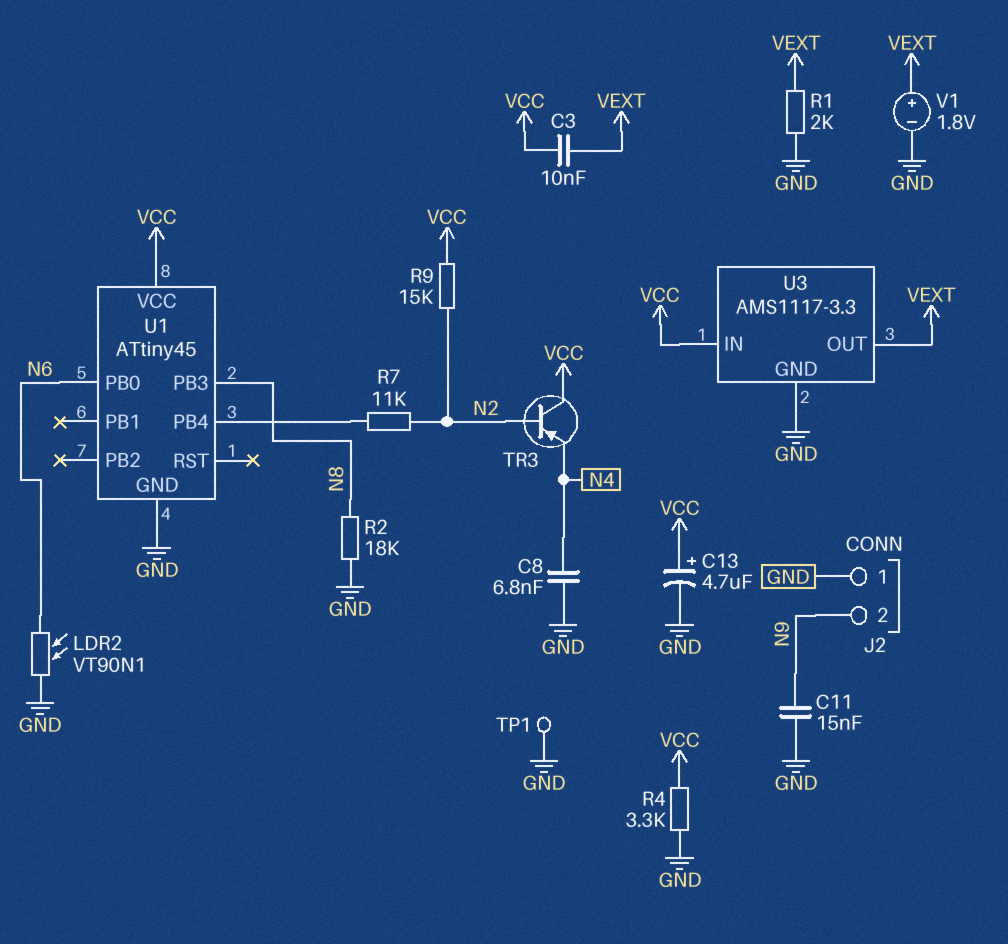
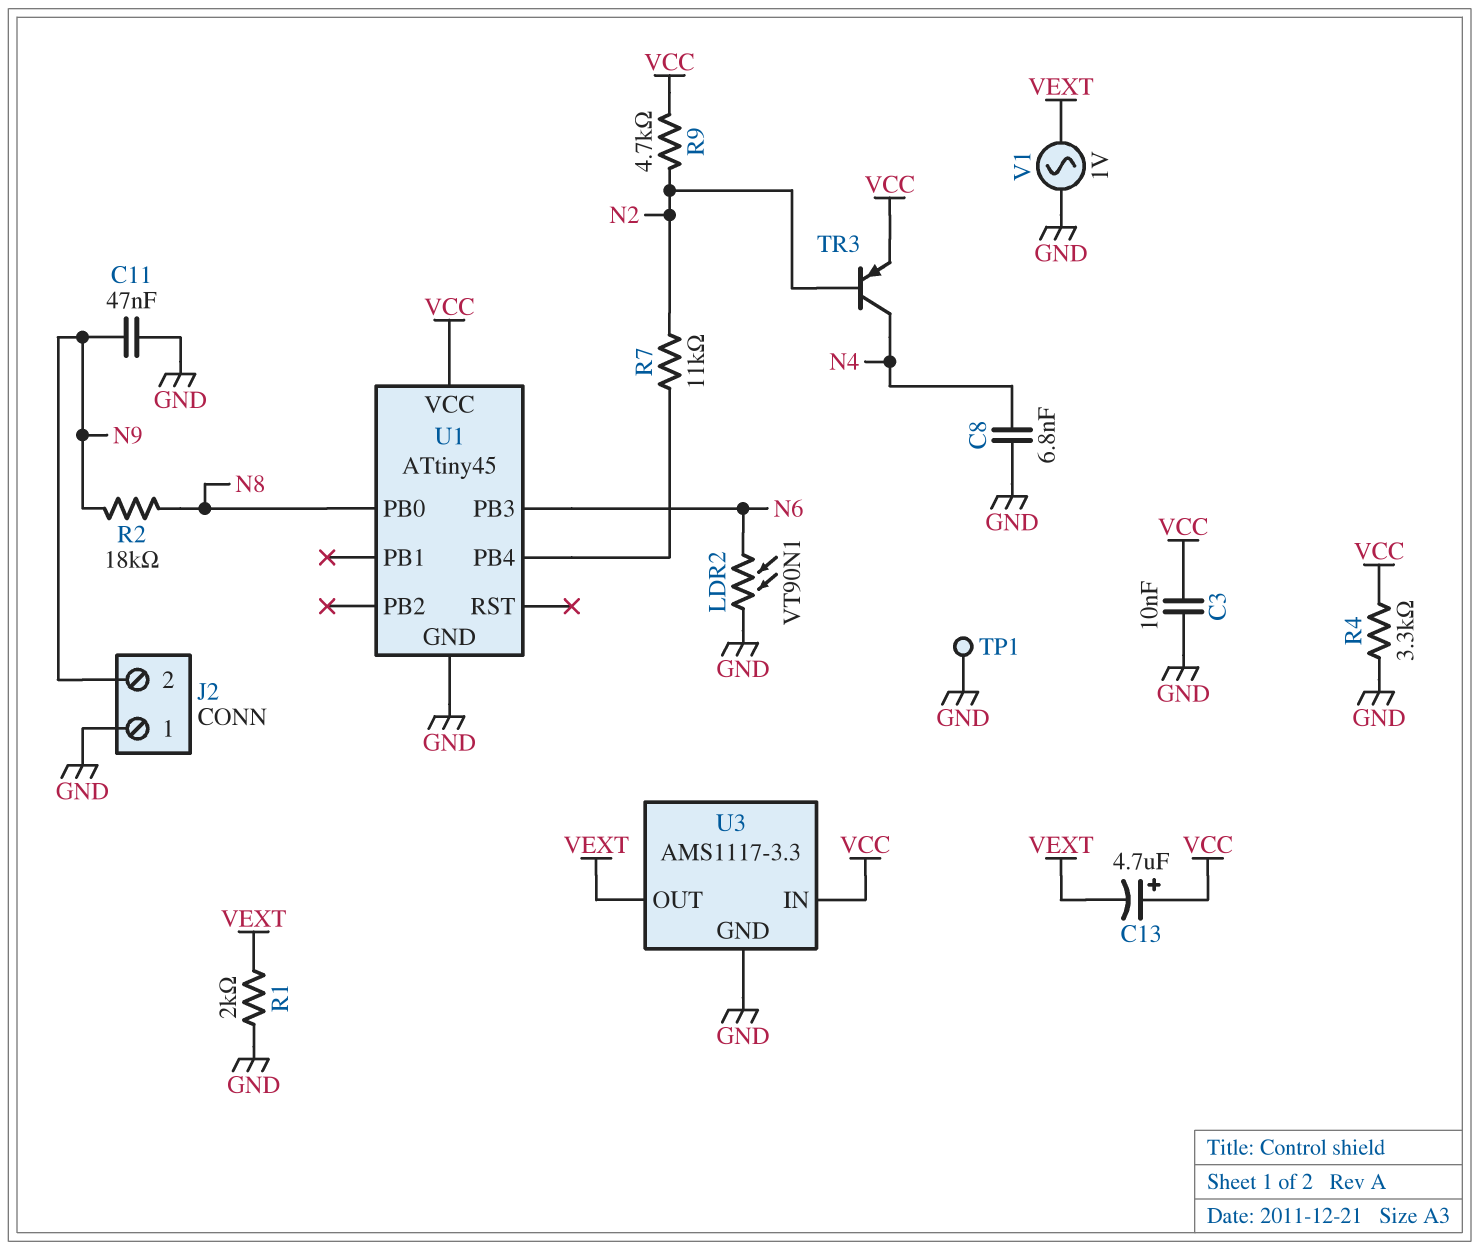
C3: 10nF (VCC, VEXT) -> 10nF (GND, VCC)
C11: 15nF (GND, N9) -> 47nF (GND, N9)
C13: 4.7uF (plus VCC, minus GND) -> 4.7uF (plus VCC, minus VEXT)
R2: 18k (GND, N8) -> 18k (N8, N9)
R9: 15k (N2, VCC) -> 4.7k (N2, VCC)
TR3: PNP (B N2, C VCC, E N4) -> PNP (B N2, C N4, E VCC)
U1 pin PB0: N6 -> N8
U1 pin PB3: N8 -> N6
V1: 1.8V (plus VEXT, minus GND) -> AC 1V (GND, VEXT)

